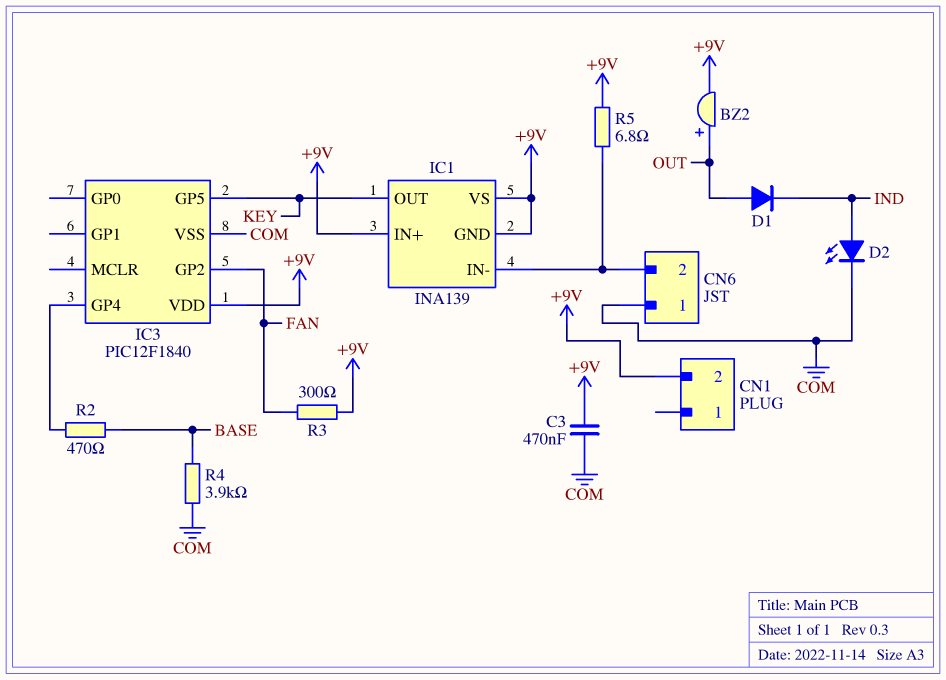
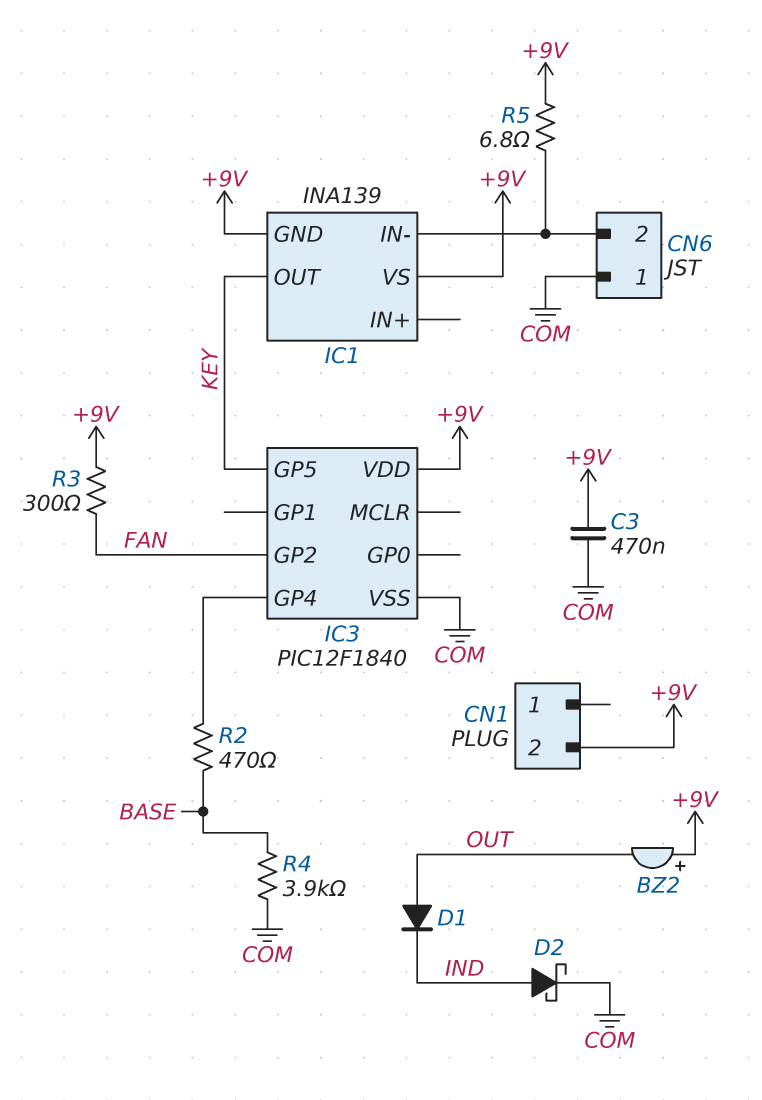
BZ2: buzzer (plus OUT, minus +9V) -> buzzer (plus +9V, minus OUT)
D2: LED (A IND, K COM) -> schottky (A IND, K COM)
IC1 pin IN+: +9V -> none

